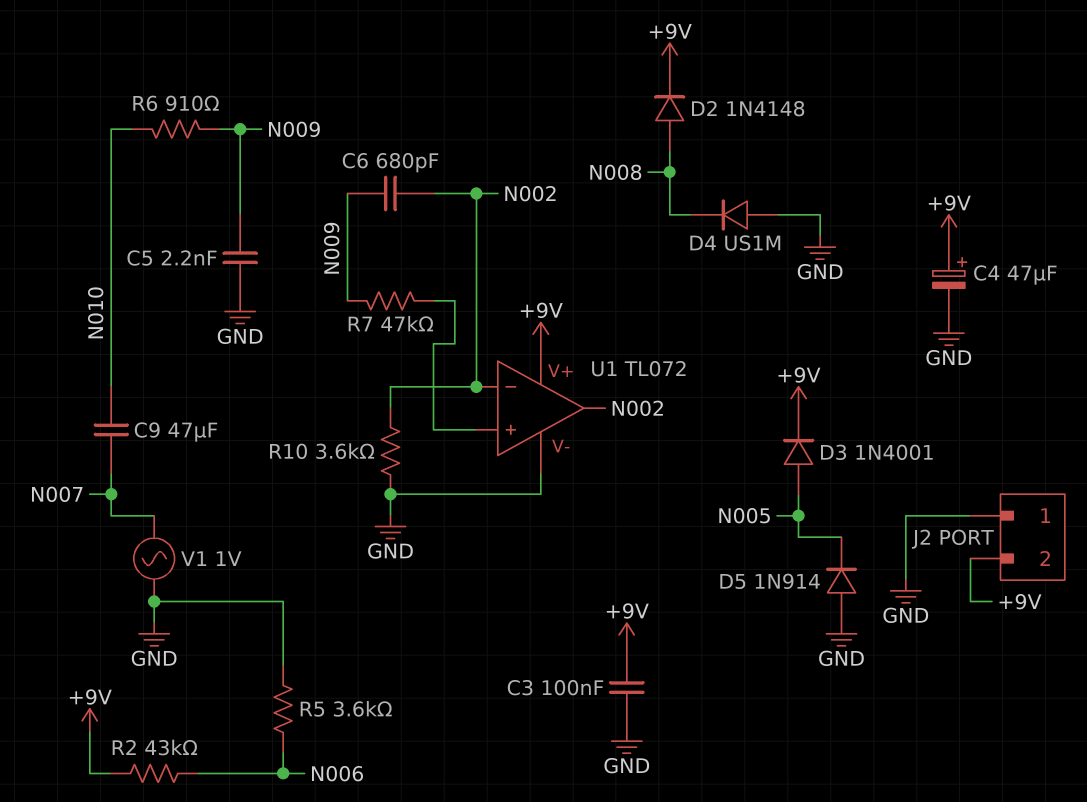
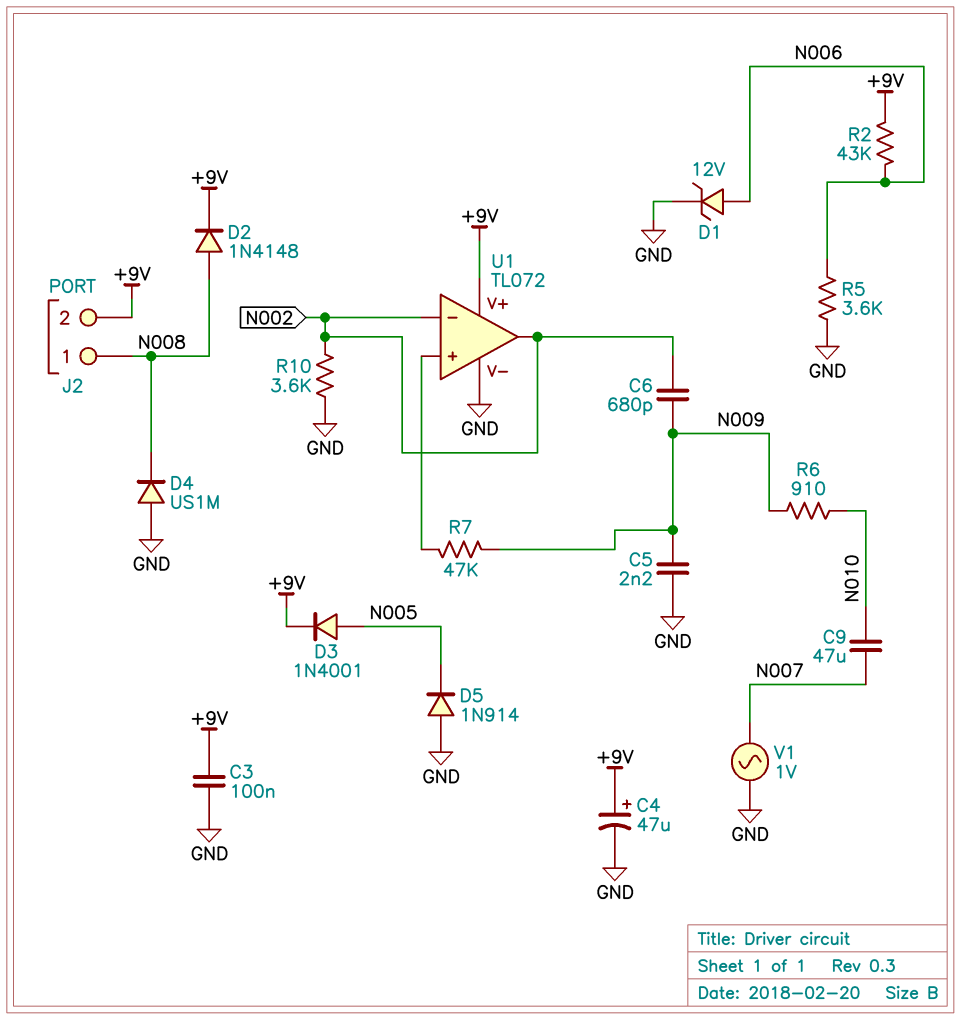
D1: none -> zener 12V (A N006, K GND)
J2 pin 1: GND -> N008

